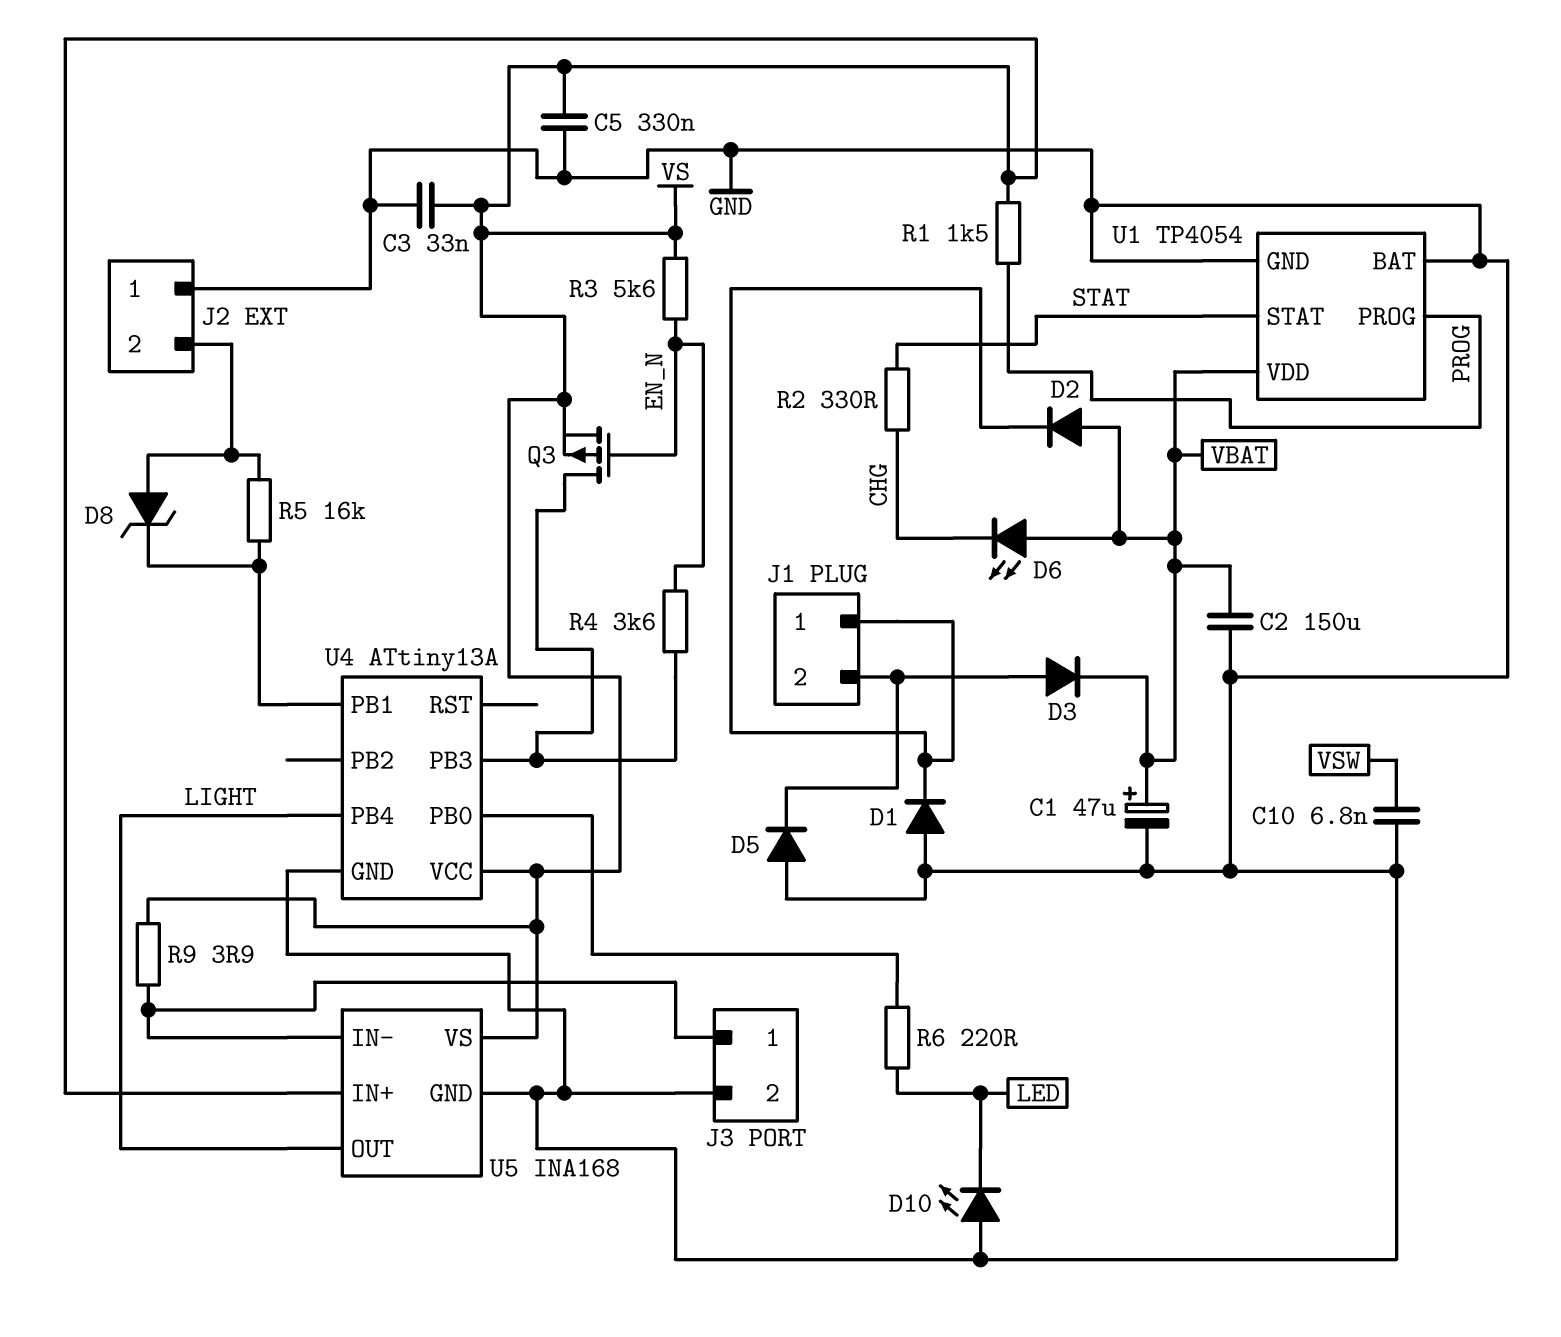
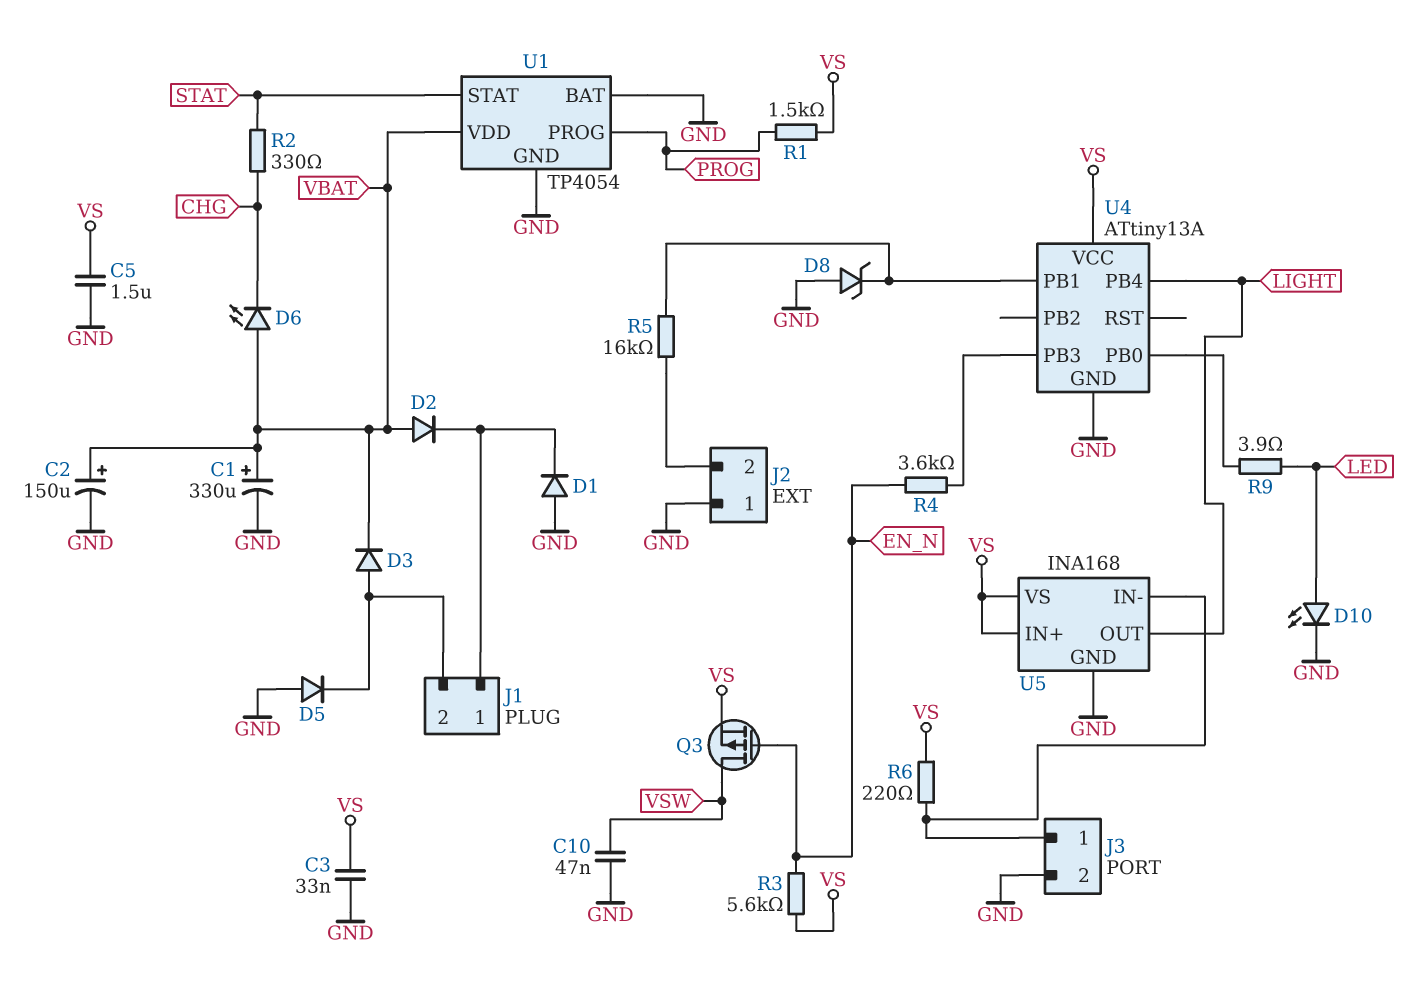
C1: 47uF (plus VBAT, minus GND) -> 330uF (plus VBAT, minus GND)
C2: 150uF (GND, VBAT) -> 150uF (plus VBAT, minus GND)
C5: 330nF (GND, VS) -> 1.5uF (GND, VS)
C10: 6.8nF (GND, VSW) -> 47nF (GND, VSW)
D8: zener (A J2/2, K U4/PB1) -> zener (A GND, K U4/PB1)
D10: LED (A GND, K LED) -> LED (A LED, K GND)
Q3: PMOS (G EN_N, D U4/PB3, S VS) -> PMOS (G EN_N, D VSW, S VS)
R6: 220 (LED, U4/PB0) -> 220 (J3/1, VS)
R9: 3.9 (J3/1, VS) -> 3.9 (LED, U4/PB0)

